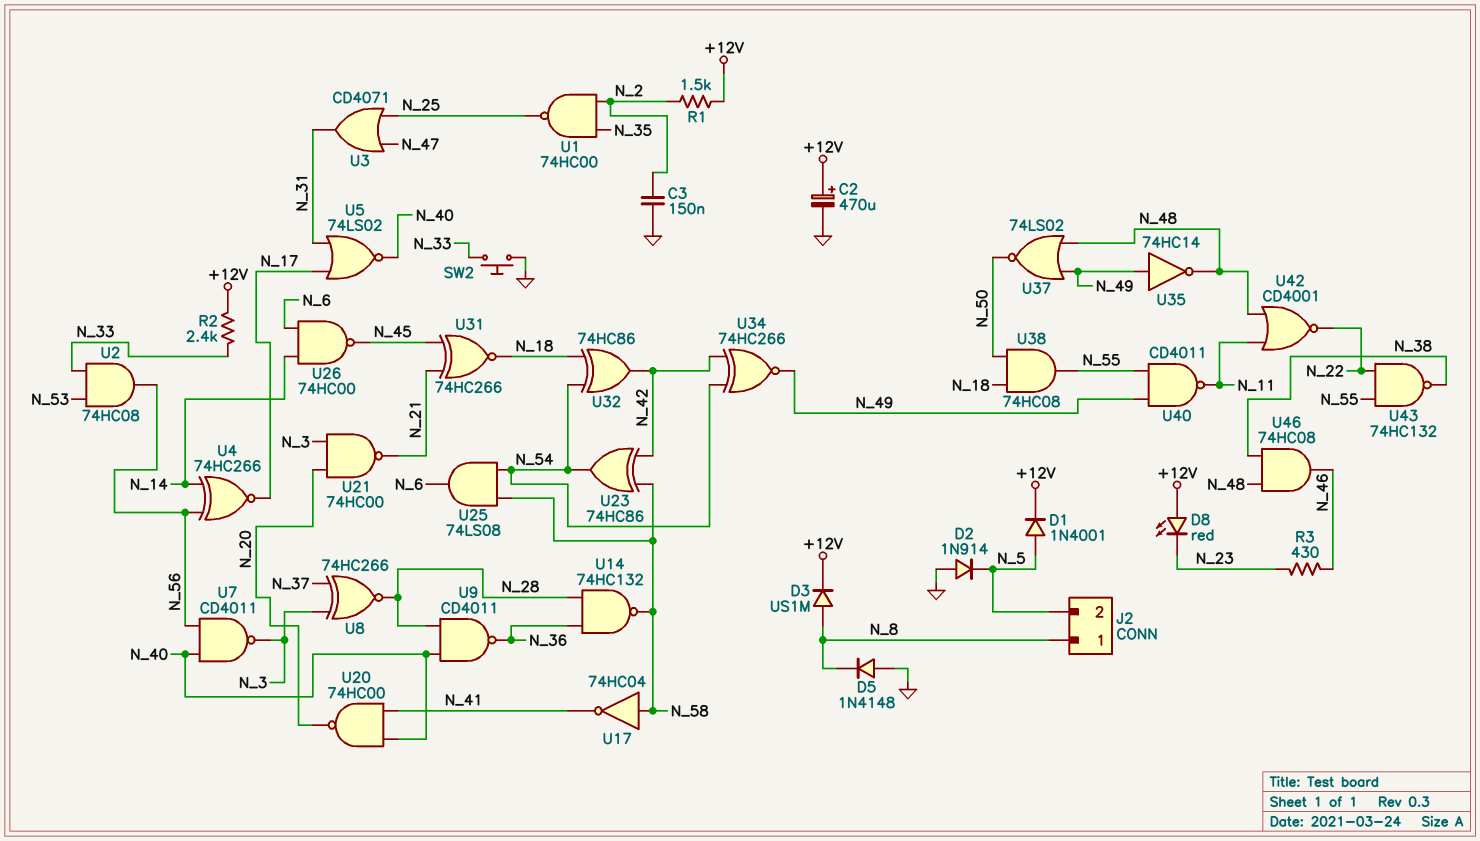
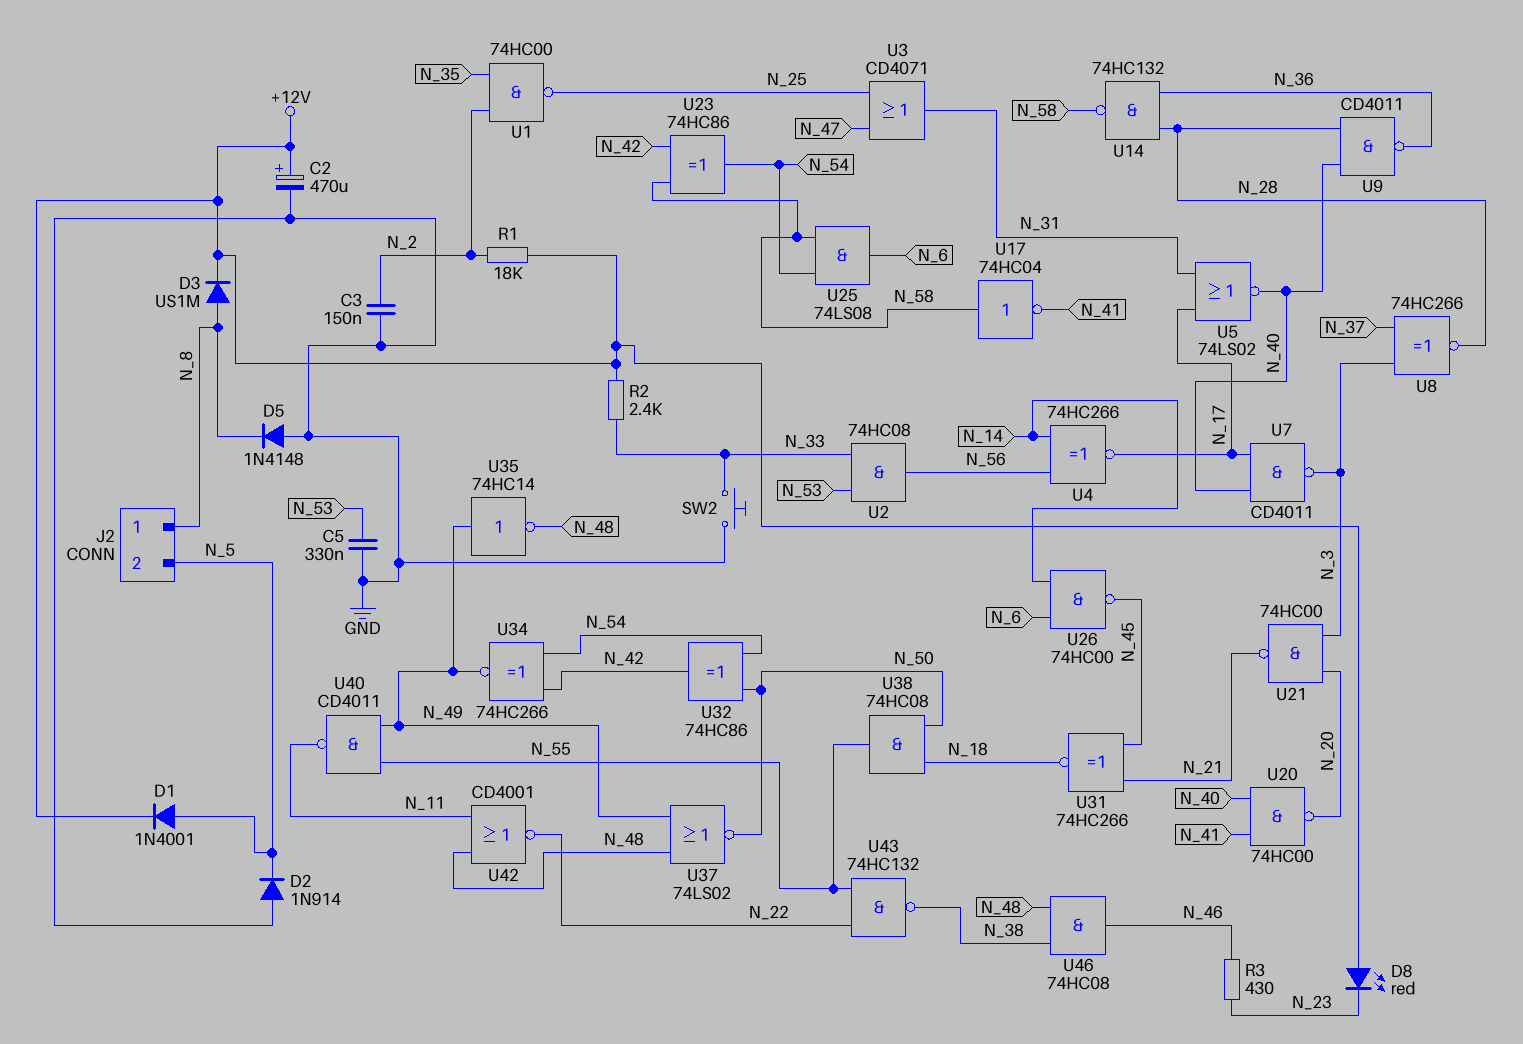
C5: none -> 330nF (GND, N_53)
R1: 1.5k (+12V, N_2) -> 18k (+12V, N_2)
U7: NAND CD4011 (in N_40, in N_56, out N_3) -> NAND CD4011 (in N_17, in N_40, out N_3)
U32: XOR 74HC86 (in N_18, in N_54, out N_42) -> XOR 74HC86 (in N_50, in N_54, out N_42)

